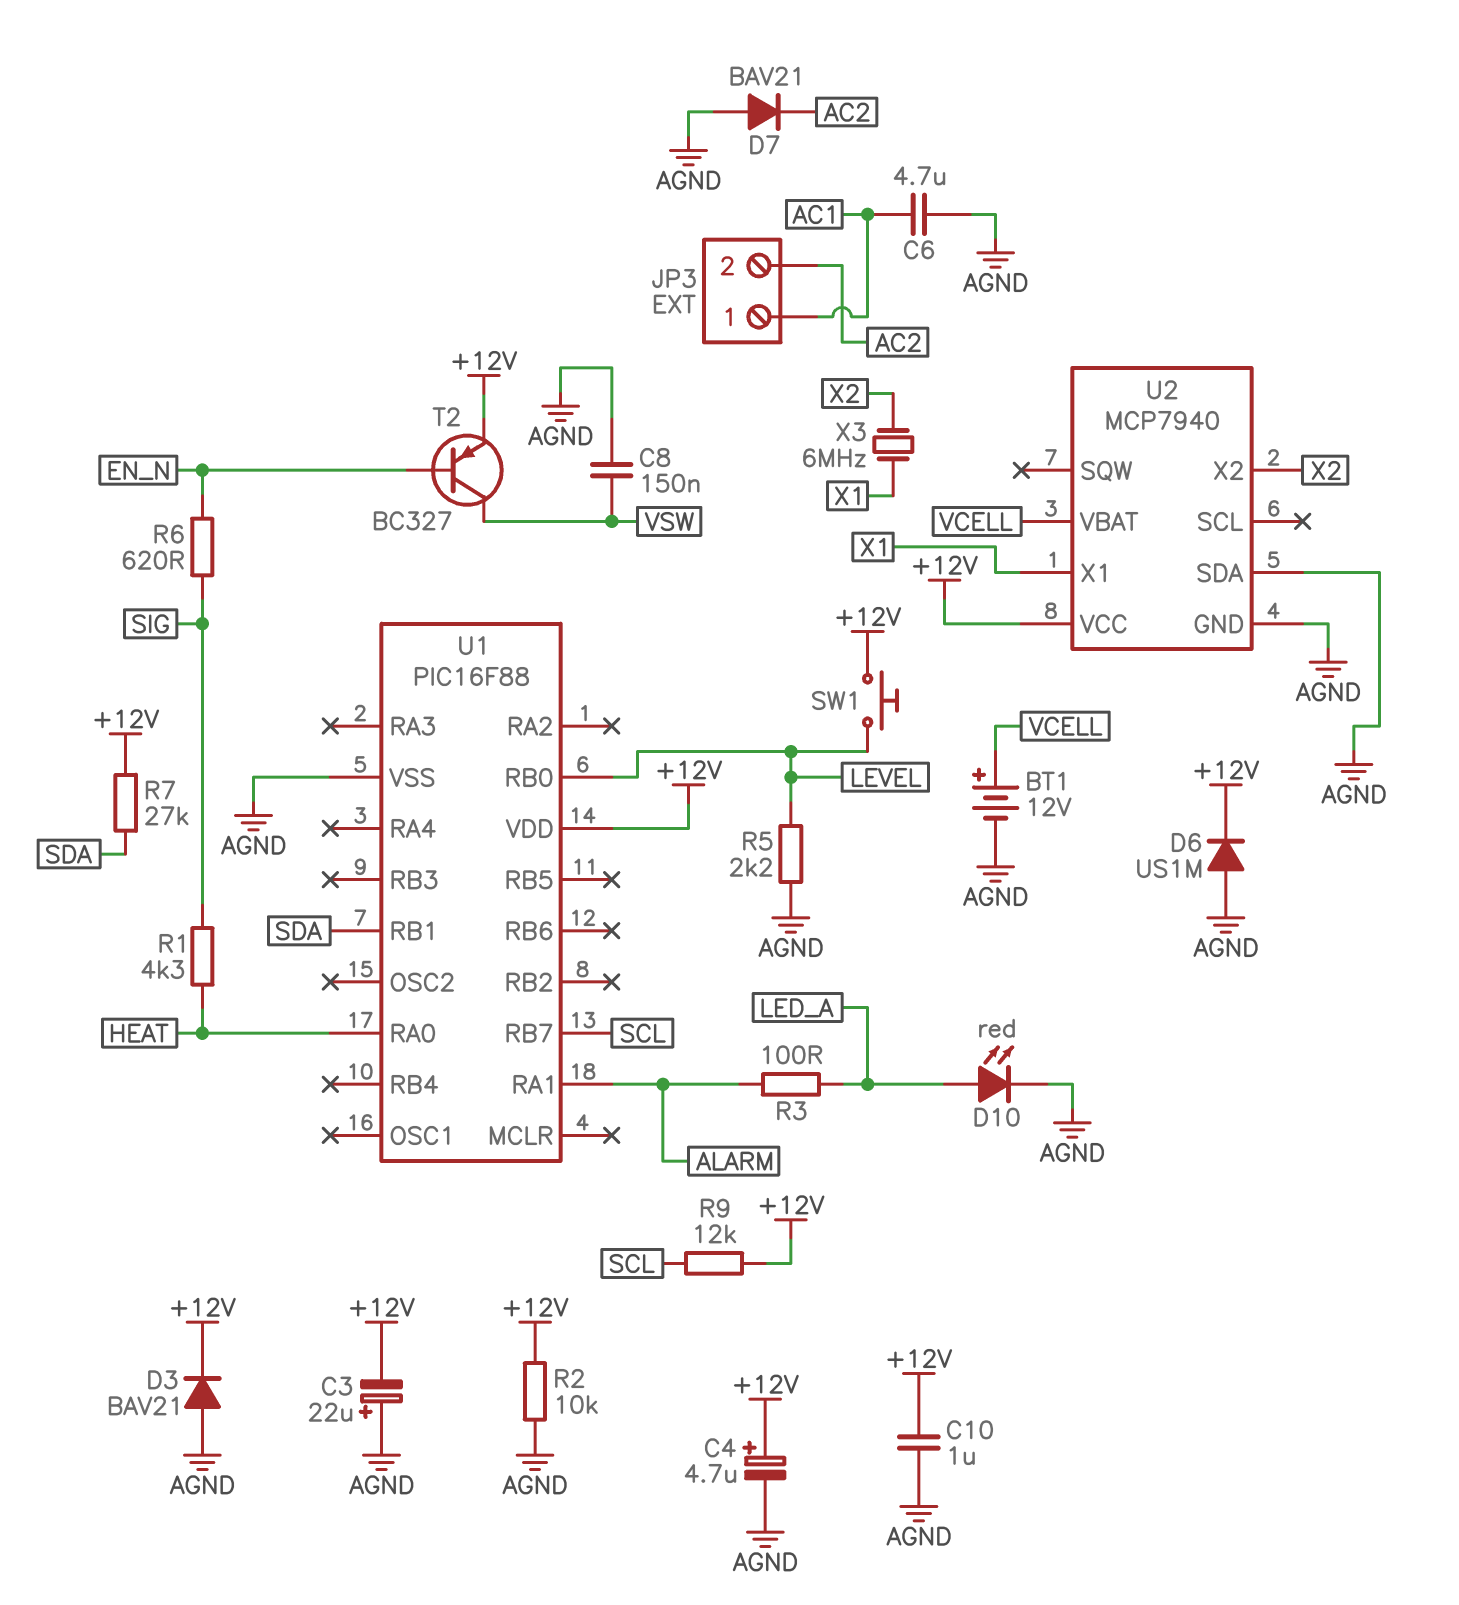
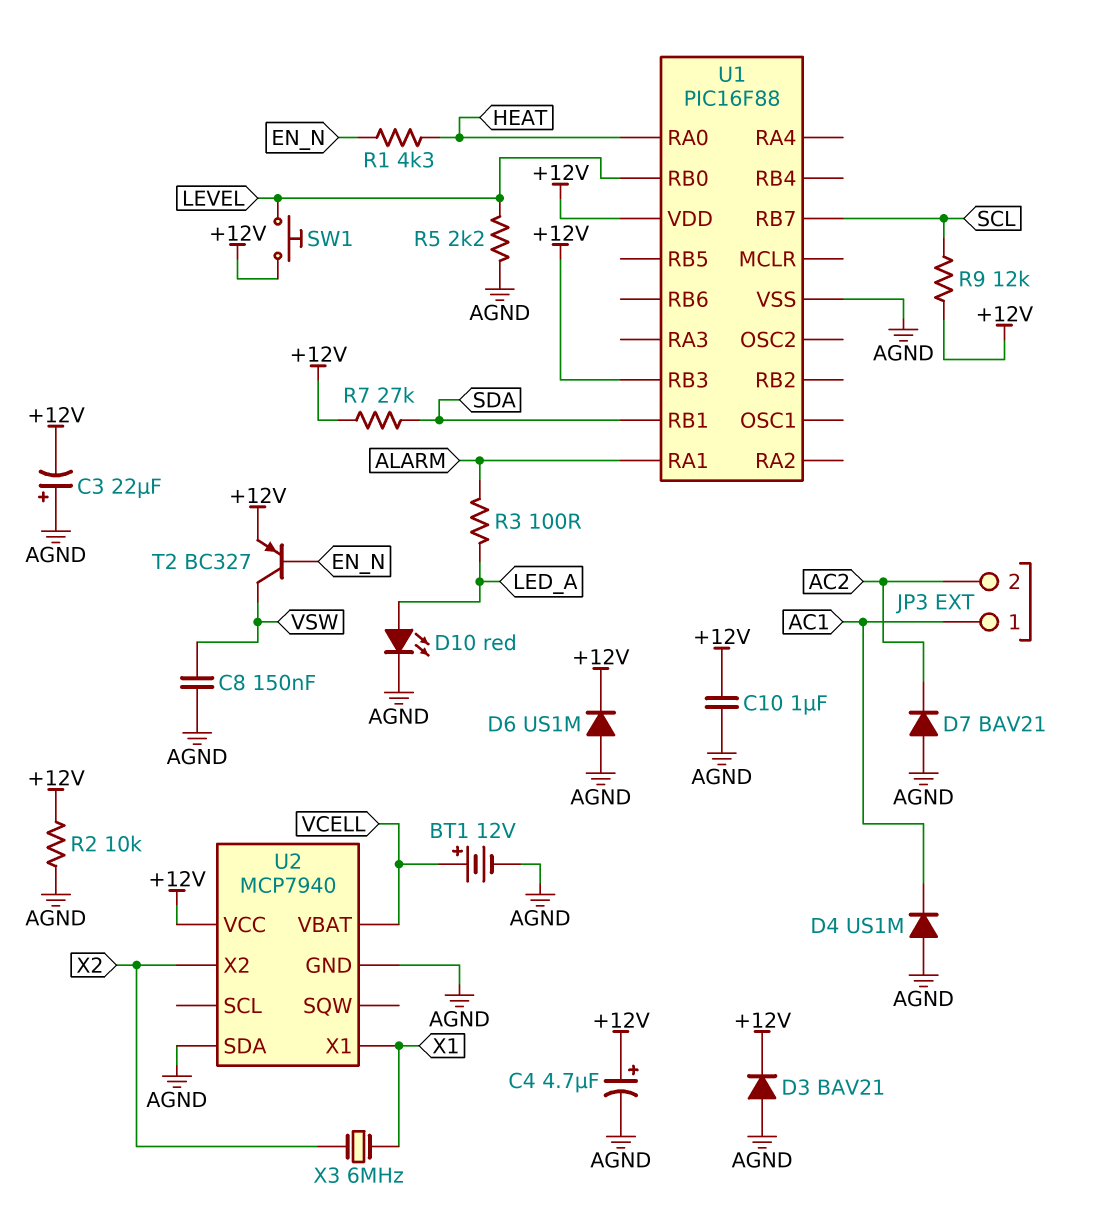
C6: 4.7uF (AC1, AGND) -> none
D4: none -> diode US1M (A AGND, K AC1)
R1: 4.3k (HEAT, SIG) -> 4.3k (EN_N, HEAT)
R6: 620 (EN_N, SIG) -> none
U1 pin RB3: none -> +12V

